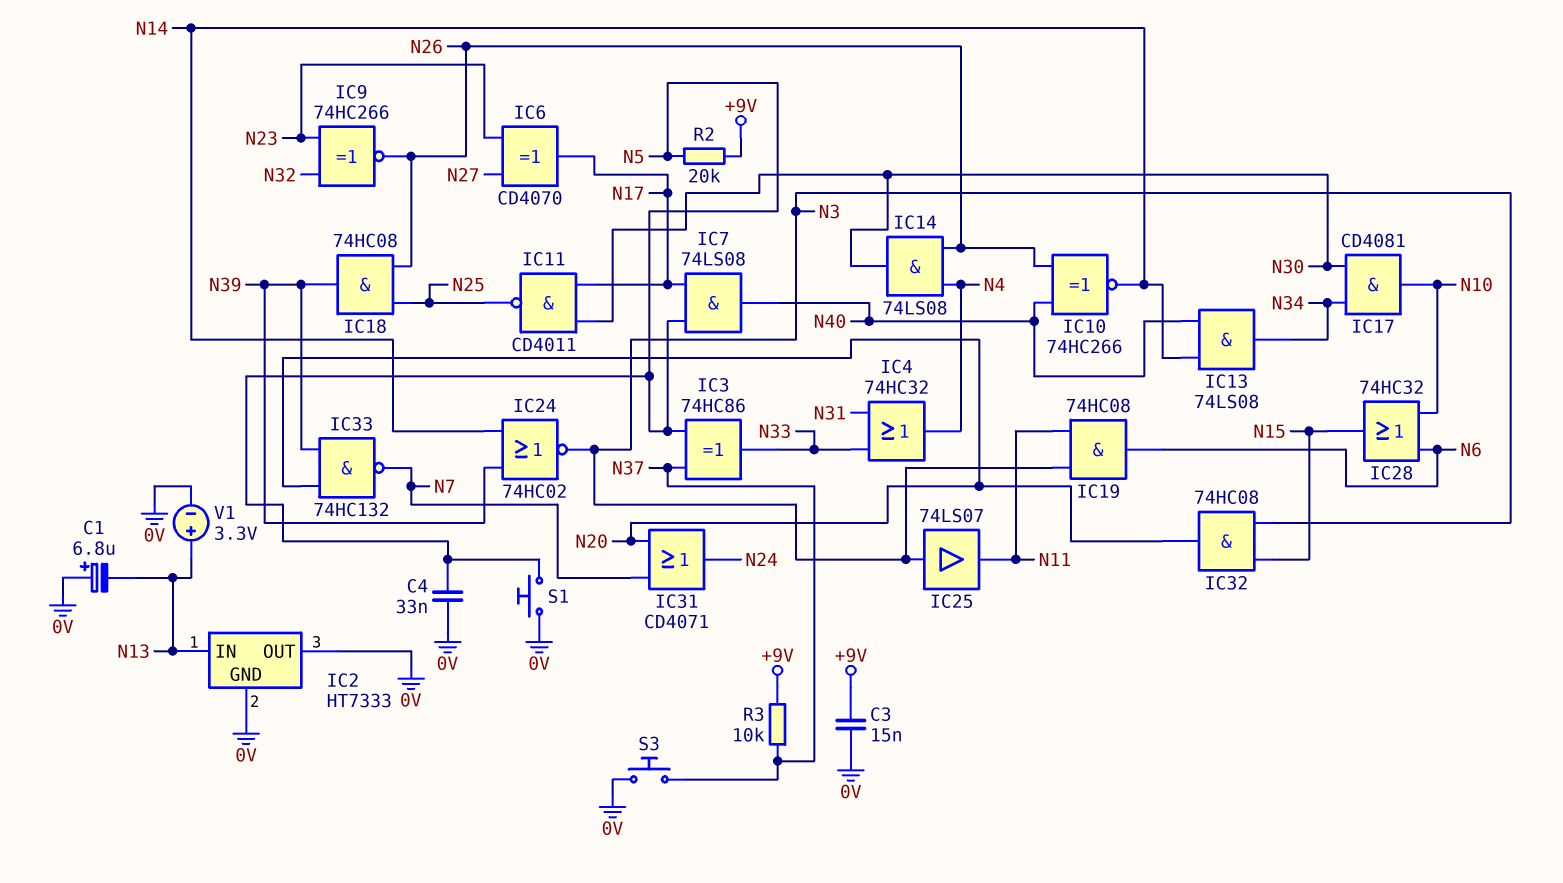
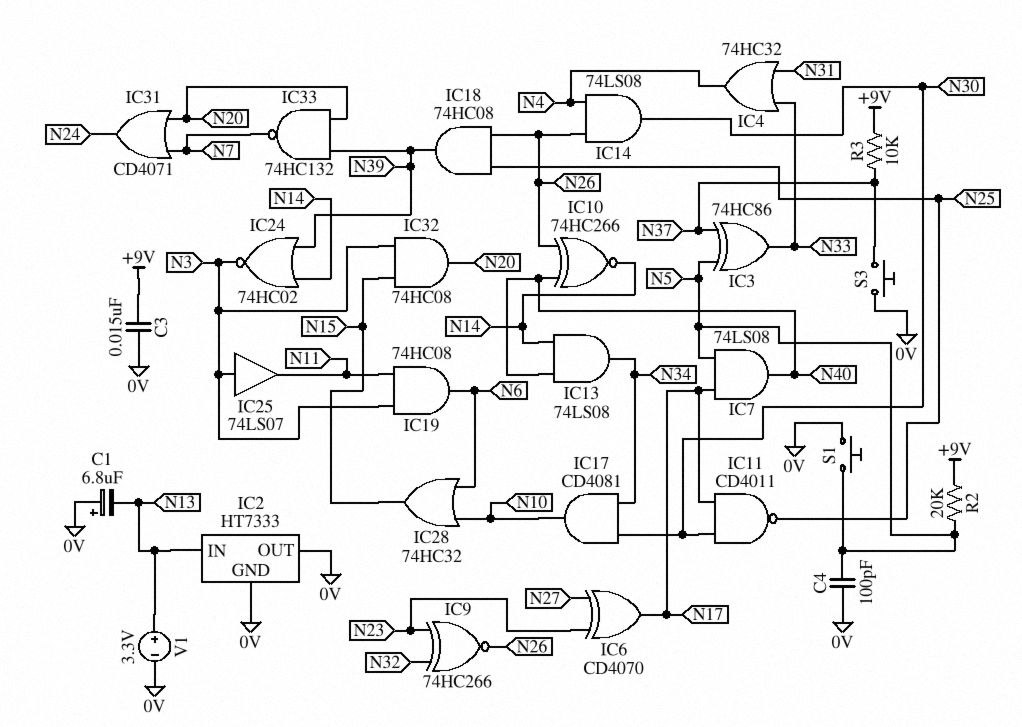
C4: 33nF (0V, N5) -> 100pF (0V, N5)

